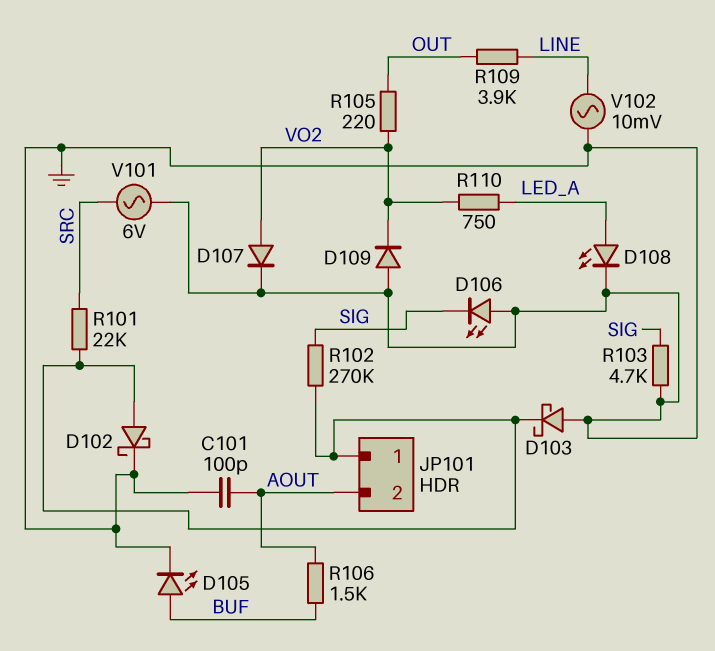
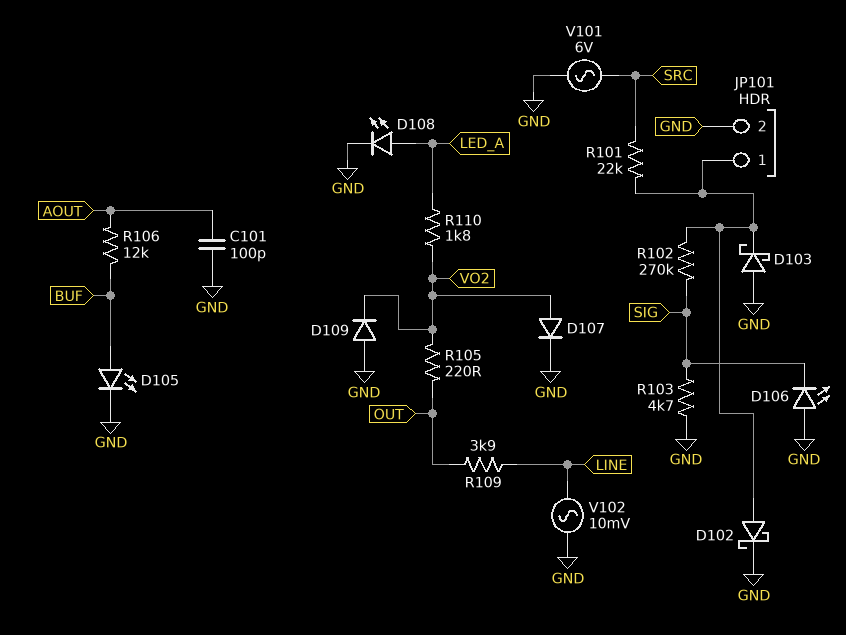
JP101 pin 2: AOUT -> GND
R106: 1.5k (AOUT, BUF) -> 12k (AOUT, BUF)
R110: 750 (LED_A, VO2) -> 1.8k (LED_A, VO2)

